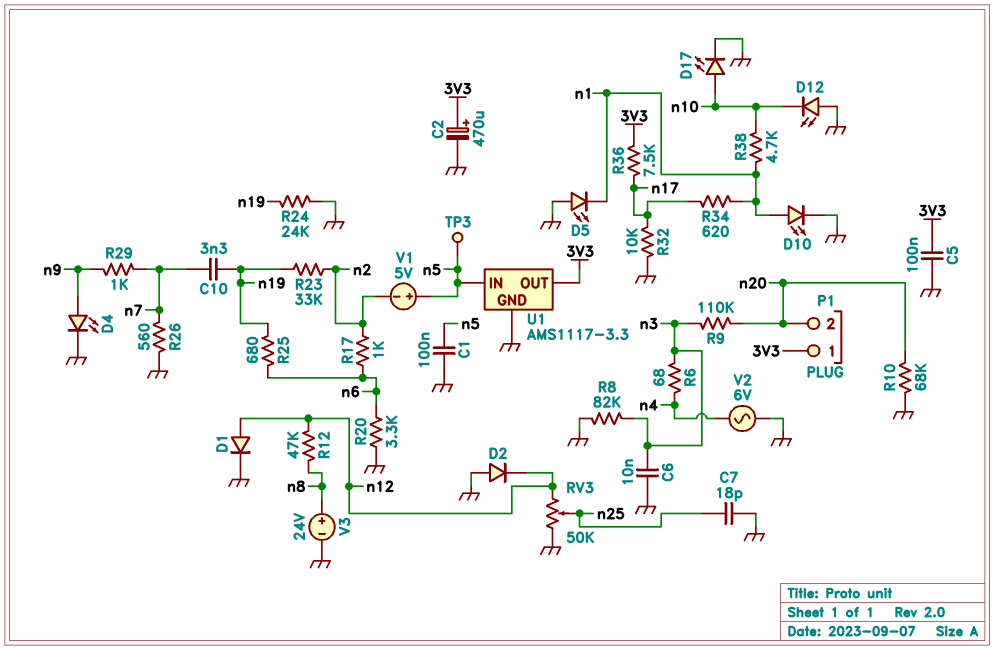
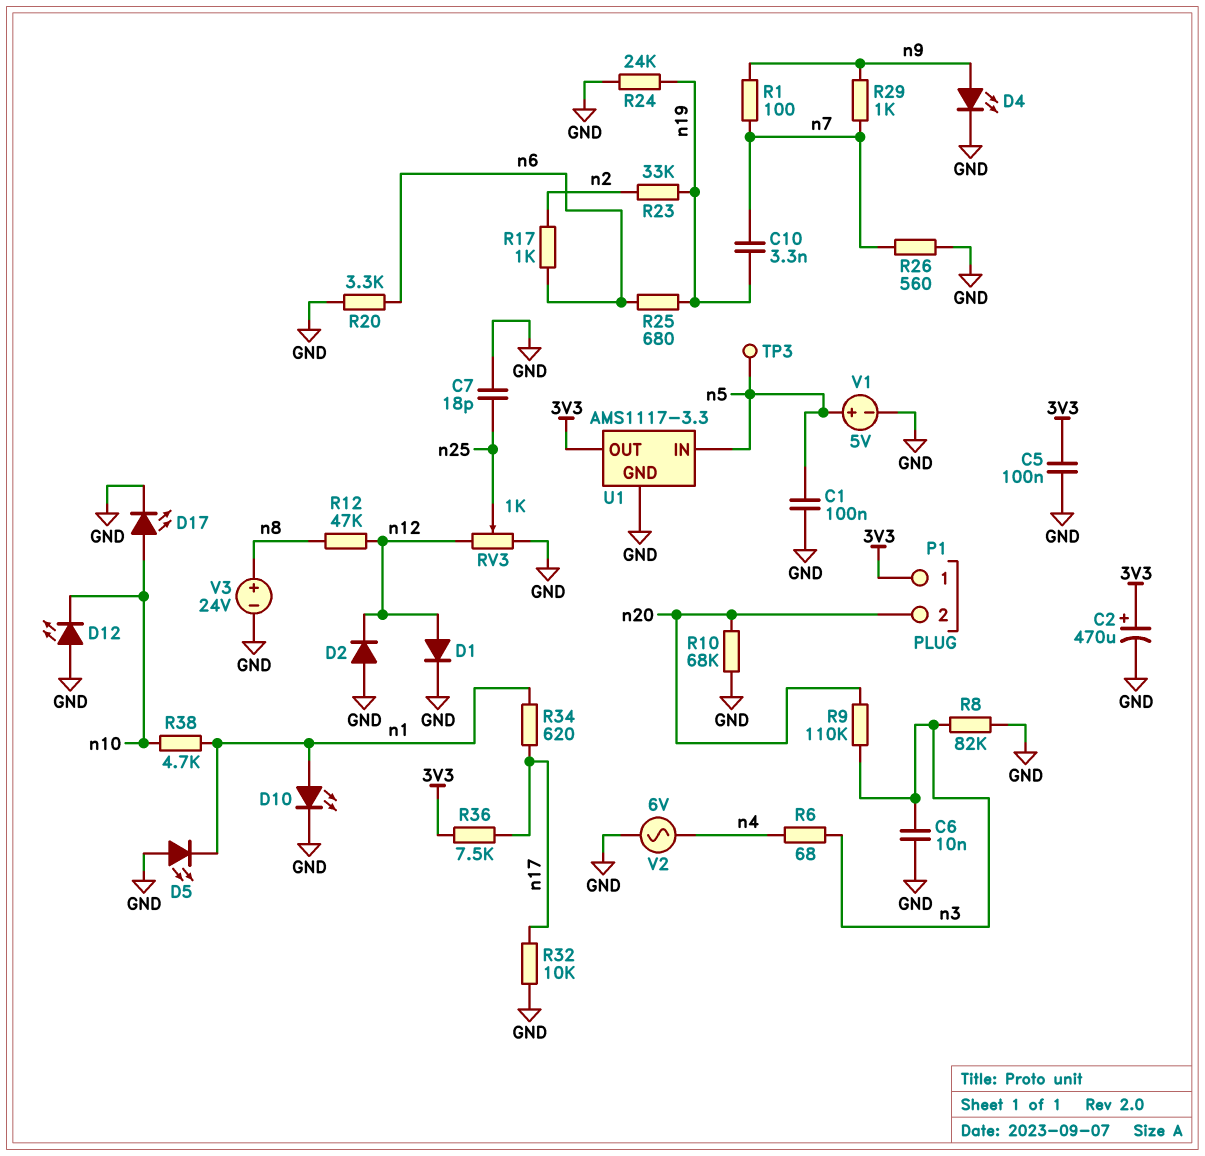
R1: none -> 100 (n7, n9)
RV3: 50k (GND, n12, wiper n25) -> 1k (GND, n12, wiper n25)
V1: 5V (plus n5, minus n2) -> 5V (plus n5, minus GND)

